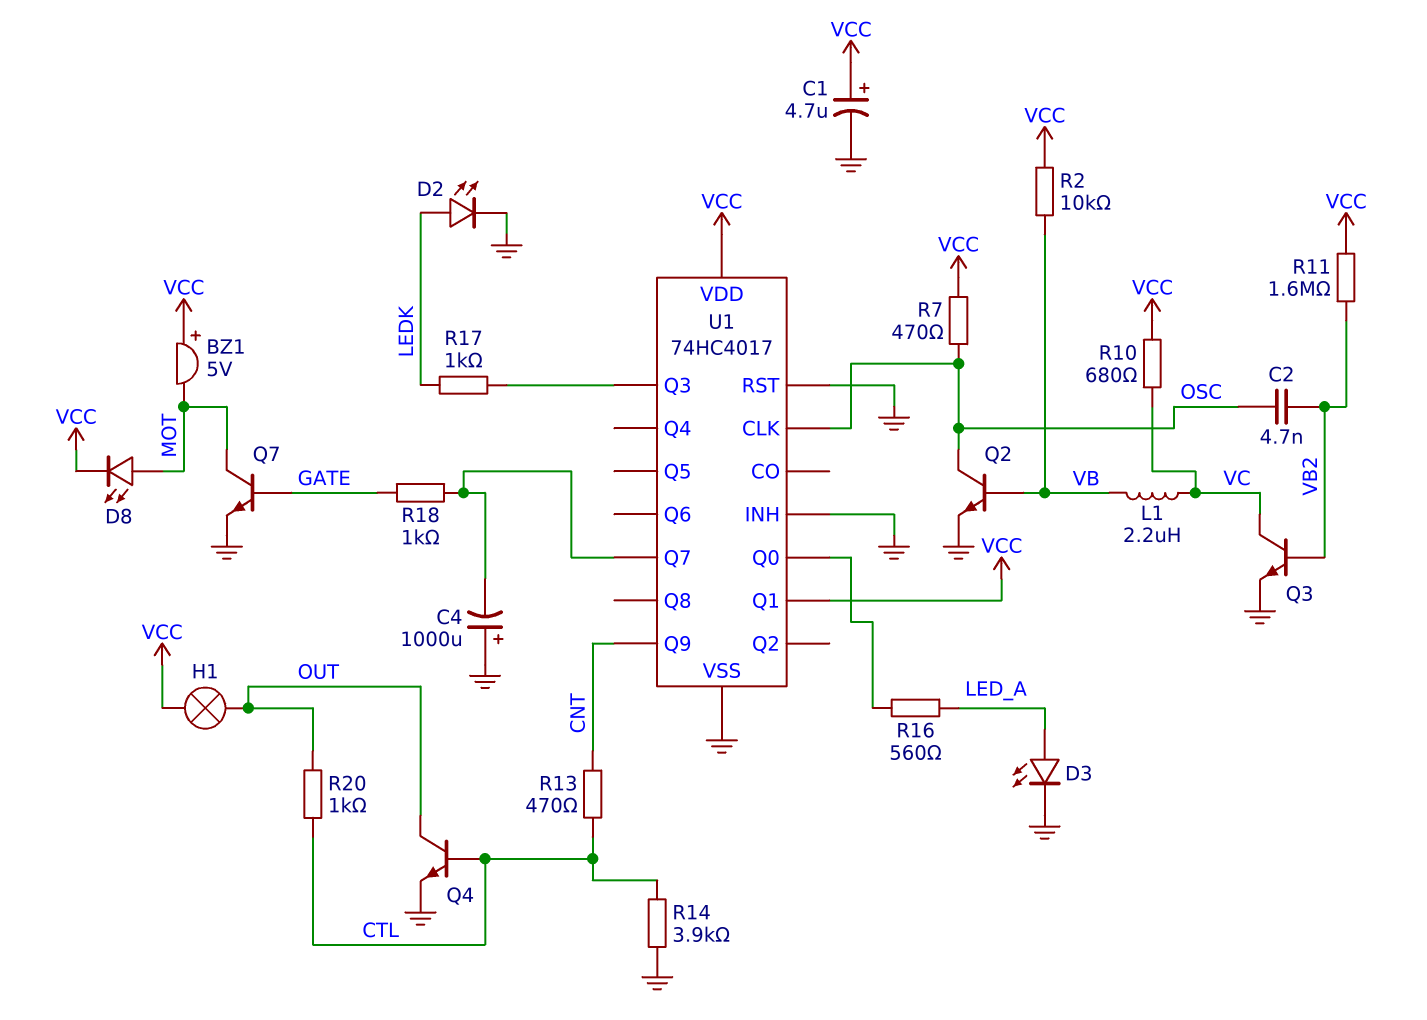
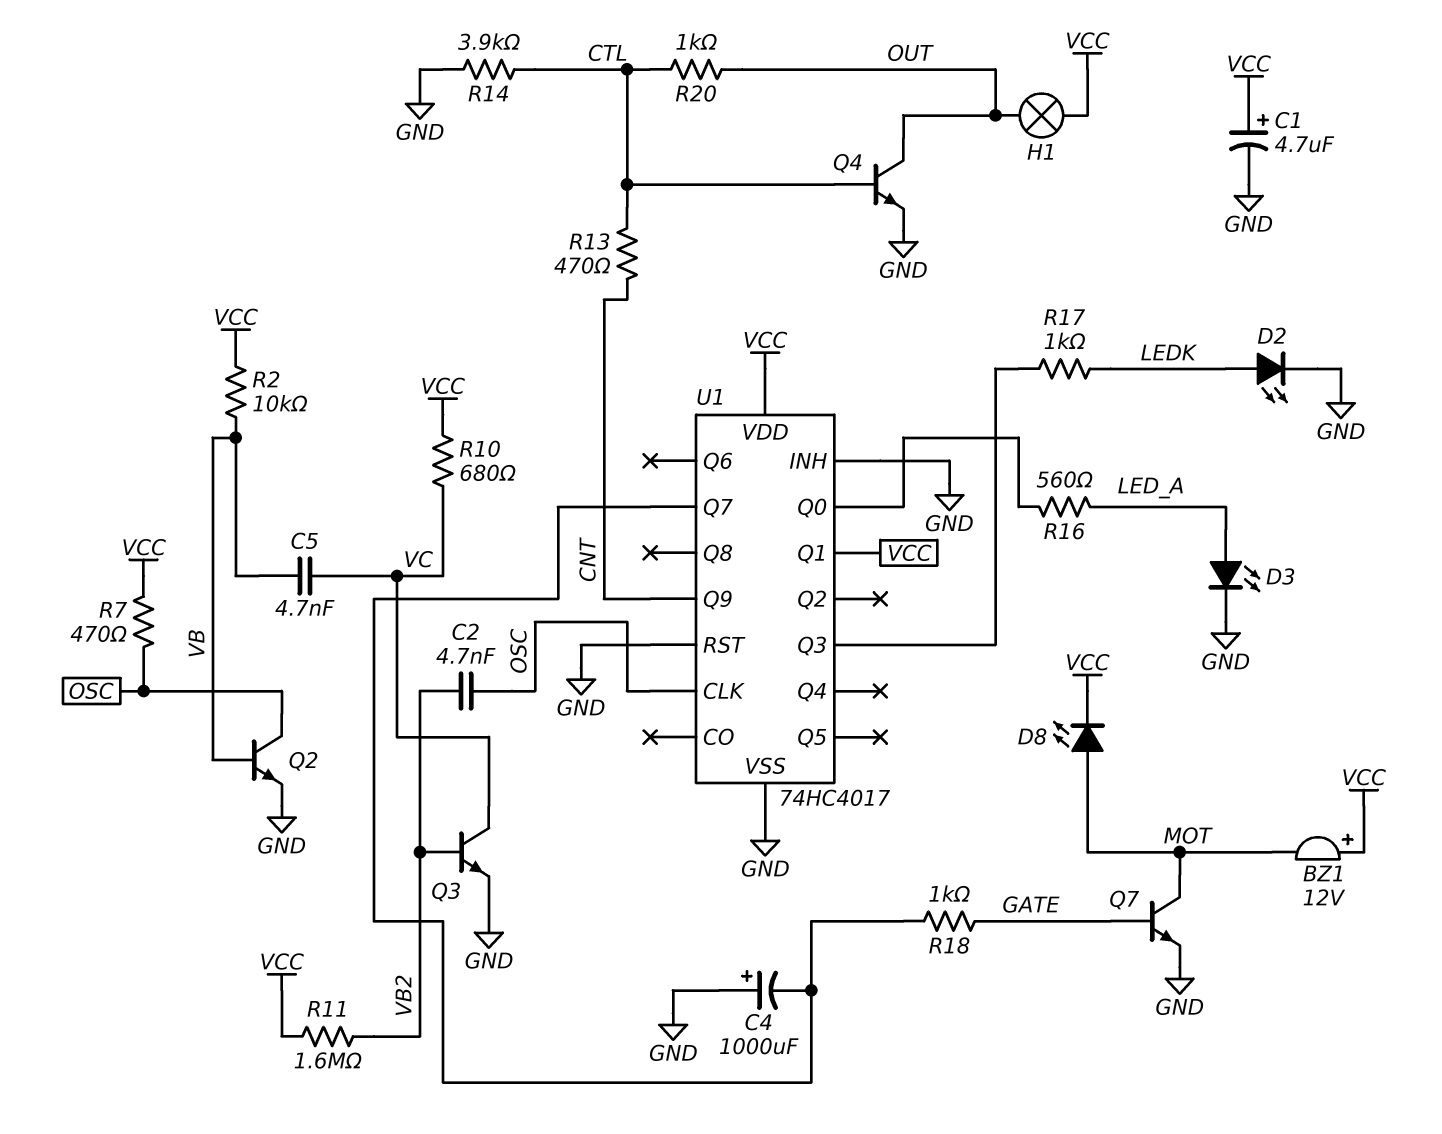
BZ1: buzzer 5V (plus VCC, minus MOT) -> buzzer 12V (plus VCC, minus MOT)
C5: none -> 4.7nF (VB, VC)
L1: 2.2uH (VB, VC) -> none

